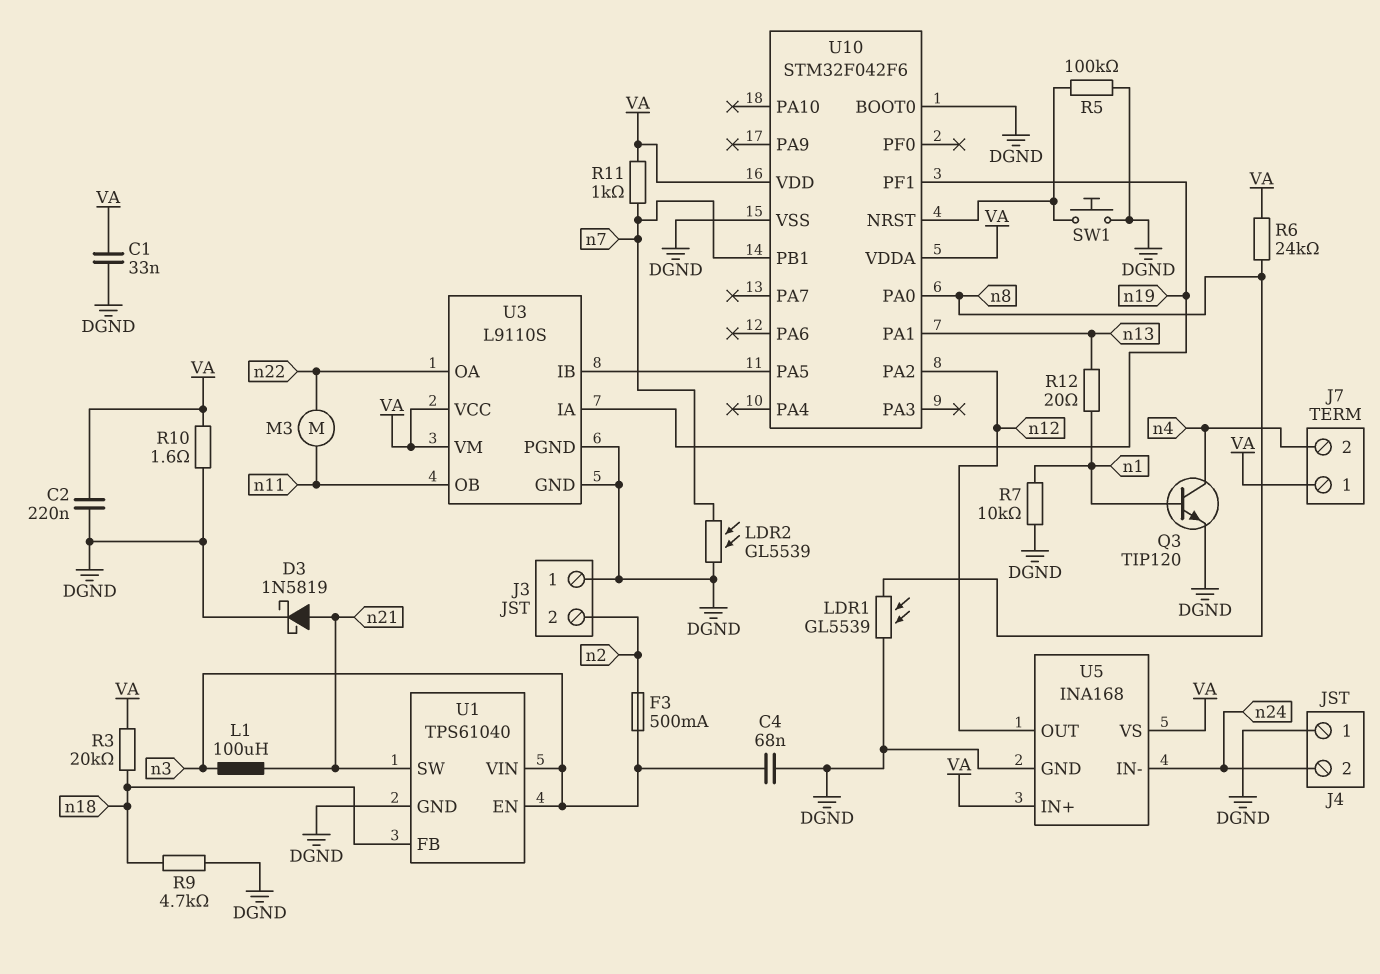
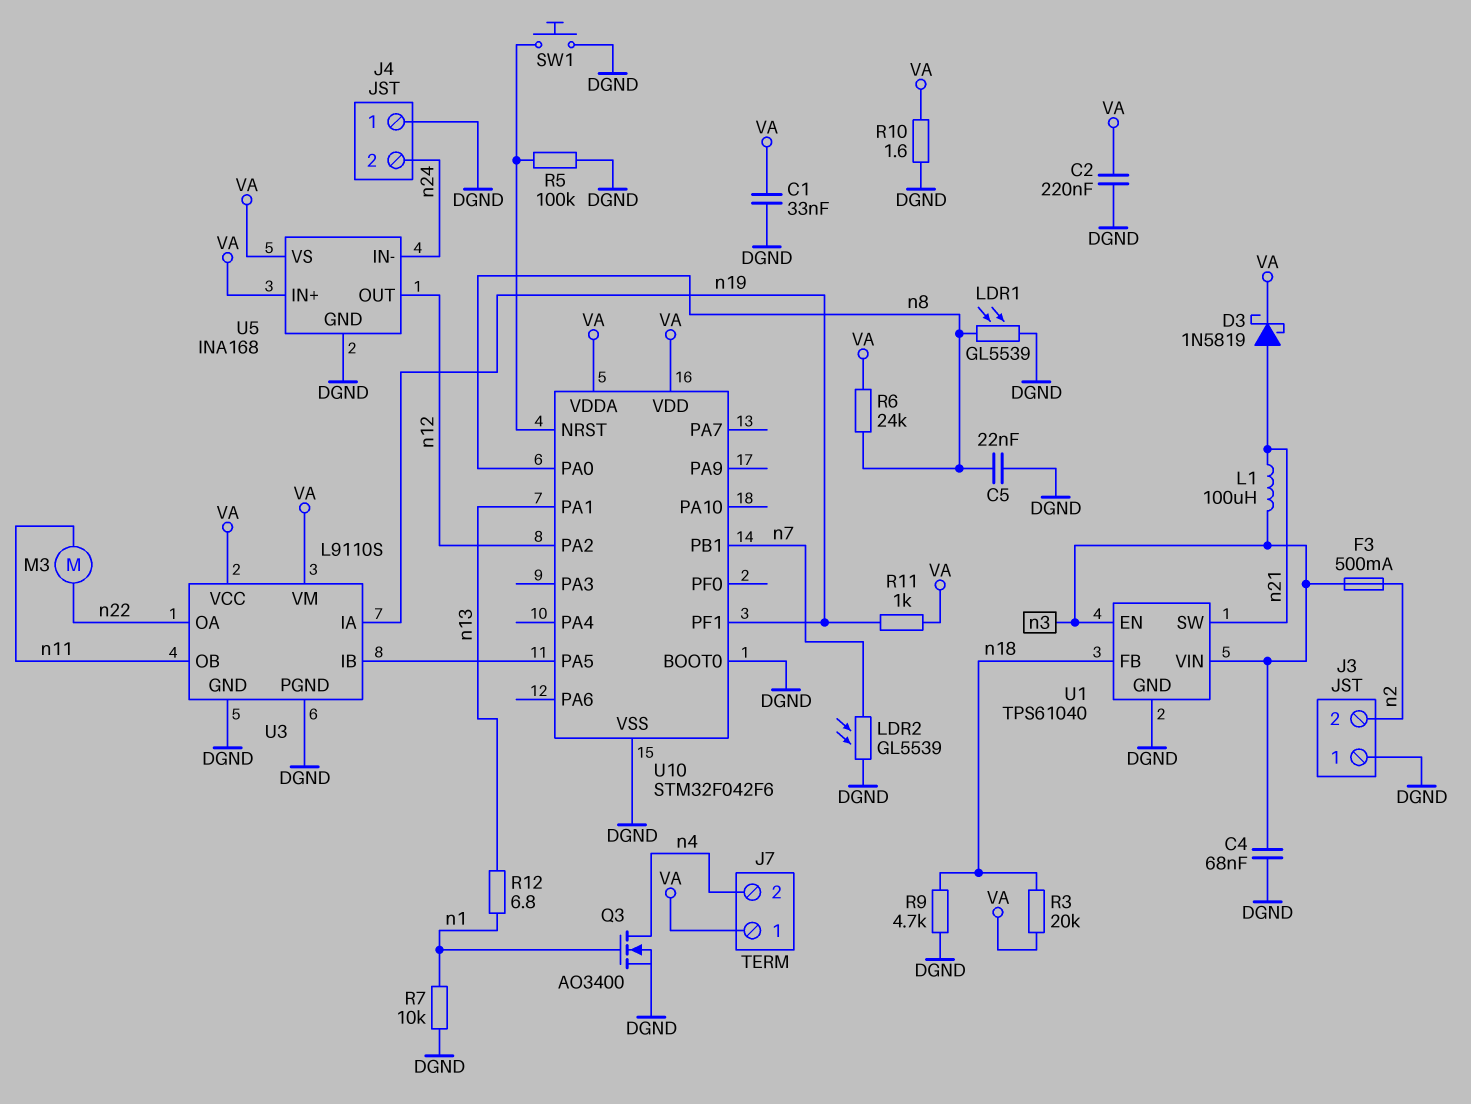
C5: none -> 22nF (DGND, n8)
D3: schottky 1N5819 (A n21, K DGND) -> schottky 1N5819 (A n21, K VA)
Q3: NPN TIP120 (B n1, C n4, E DGND) -> NMOS AO3400 (G n1, D n4, S DGND)
R11: 1k (VA, n7) -> 1k (VA, n19)
R12: 20 (n1, n13) -> 6.8 (n1, n13)

